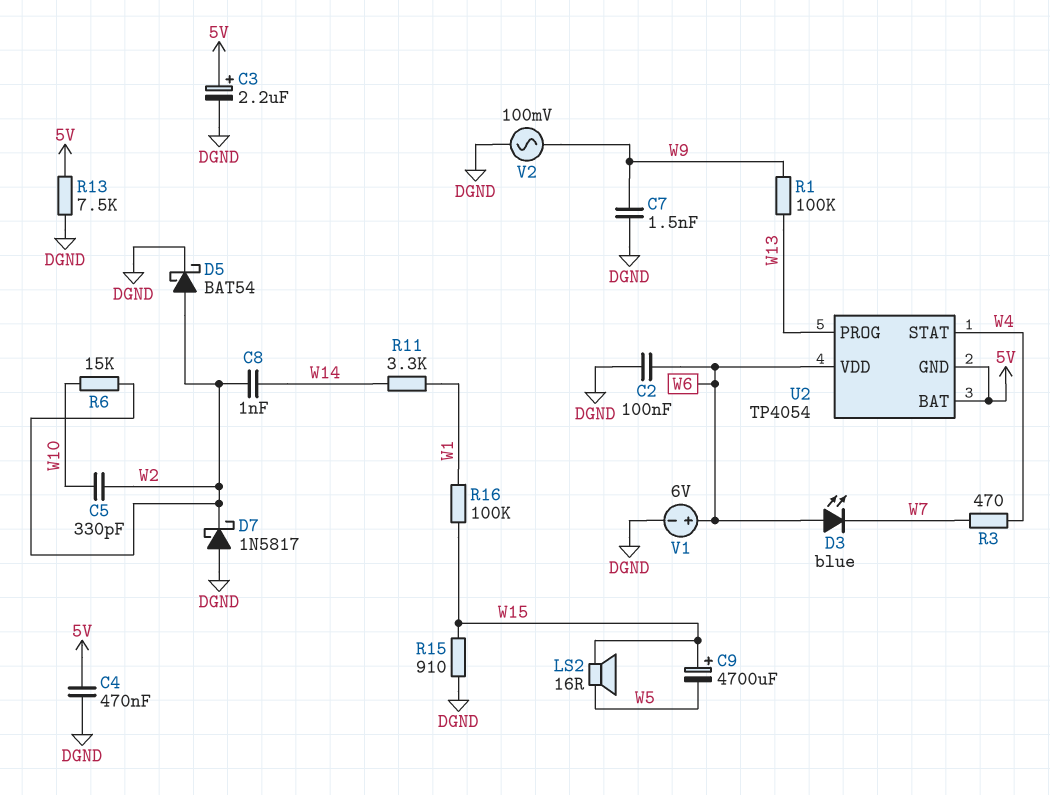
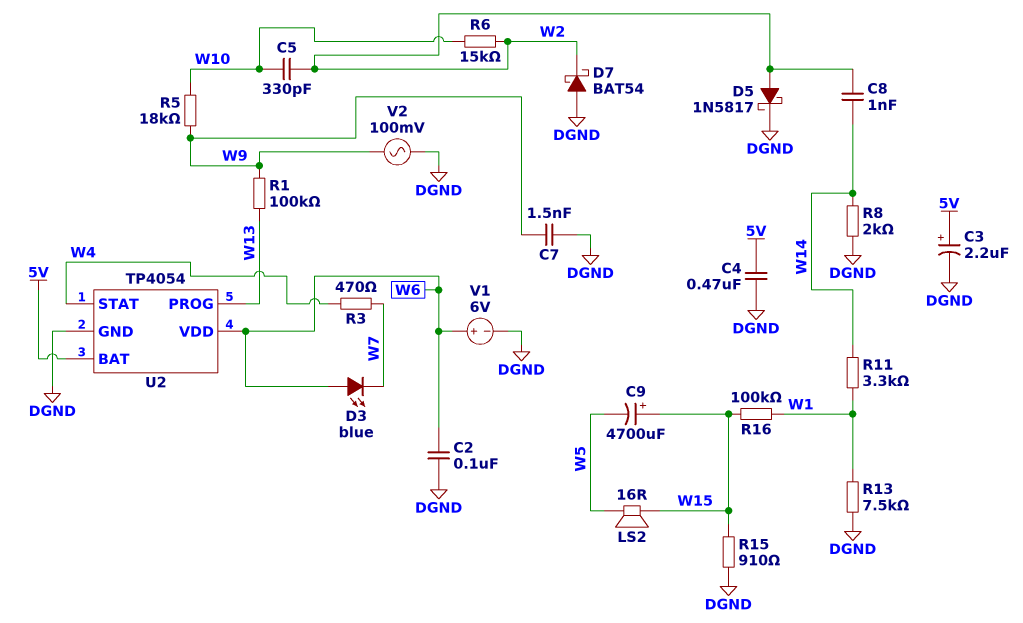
D5: schottky BAT54 (A W2, K DGND) -> schottky 1N5817 (A W2, K DGND)
D7: schottky 1N5817 (A DGND, K W2) -> schottky BAT54 (A DGND, K W2)
R5: none -> 18k (W9, W10)
R8: none -> 2k (DGND, W14)
R13: 7.5k (5V, DGND) -> 7.5k (DGND, W1)
U2 pin GND: 5V -> DGND

